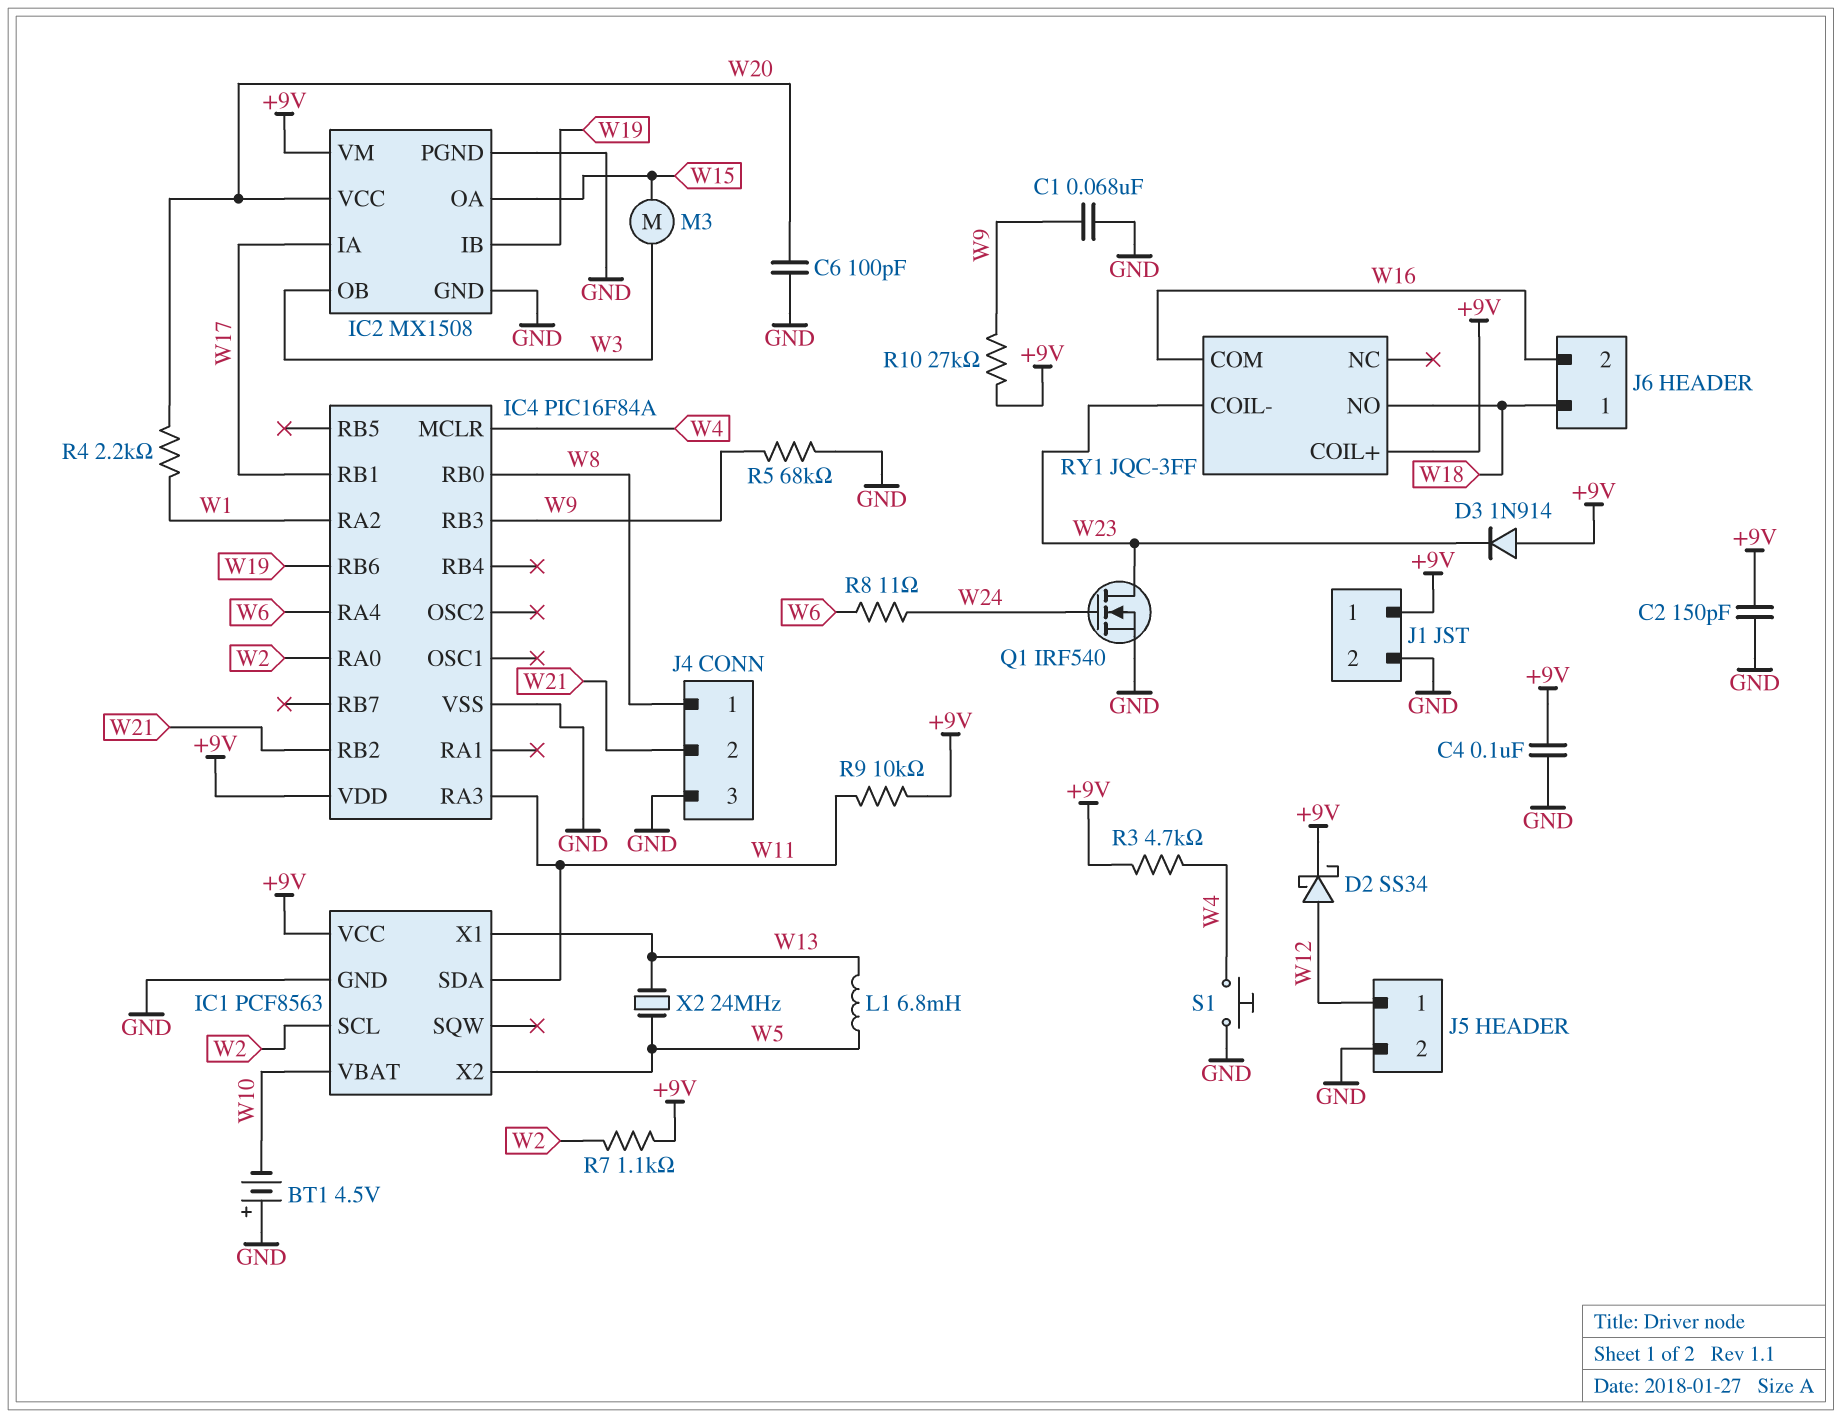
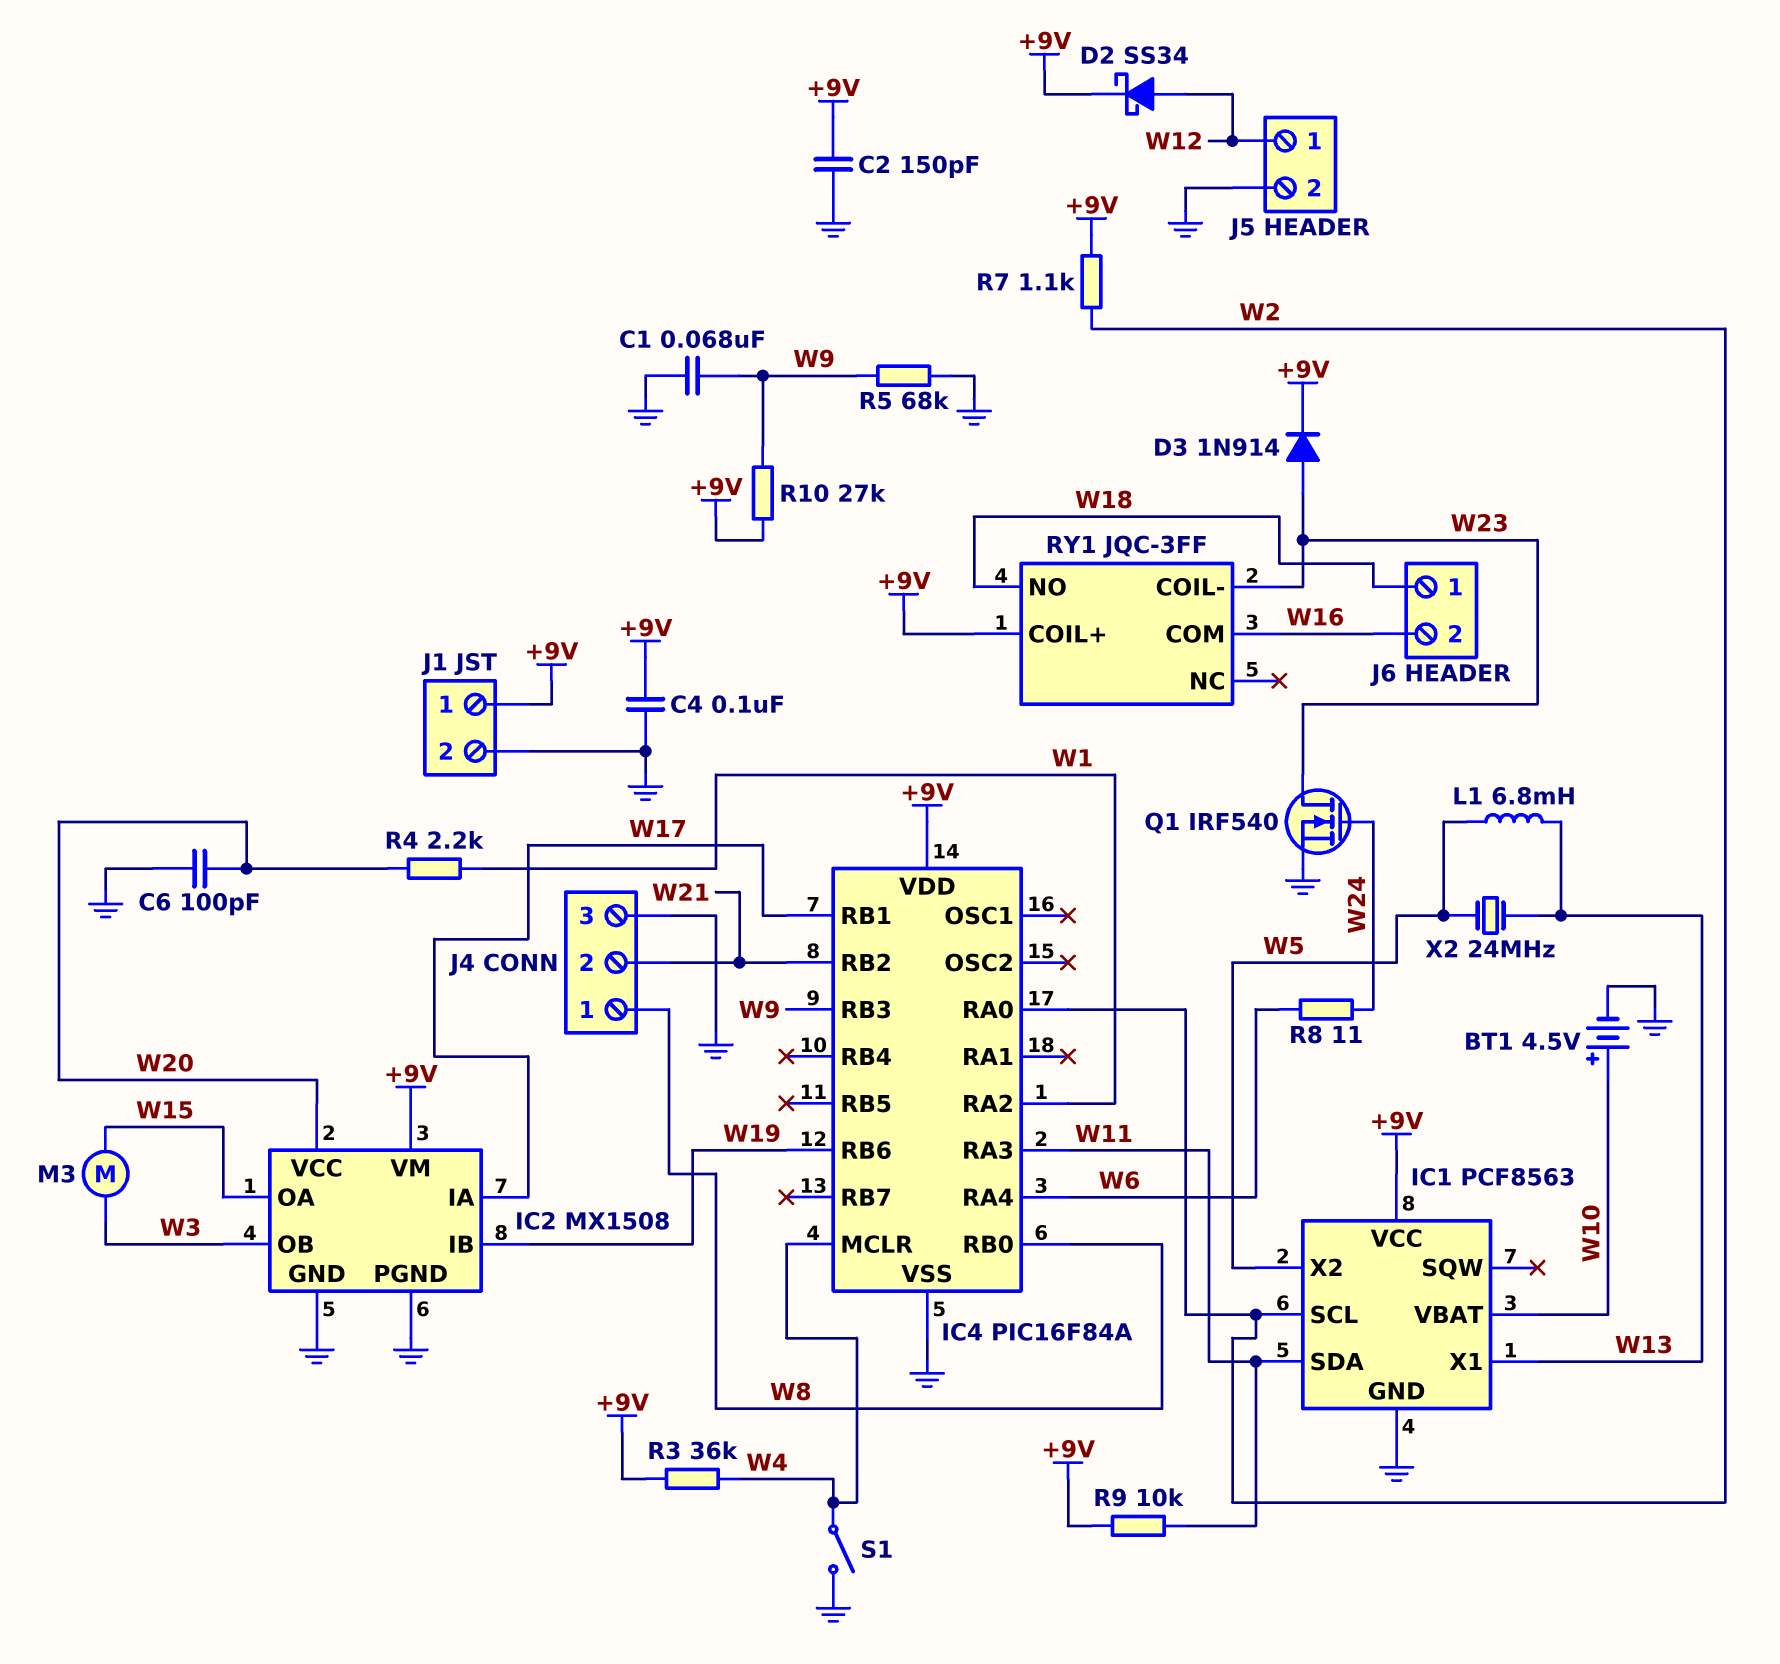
BT1: 4.5V (plus GND, minus W10) -> 4.5V (plus W10, minus GND)
D3: diode 1N914 (A +9V, K W23) -> diode 1N914 (A W23, K +9V)
R3: 4.7k (+9V, W4) -> 36k (+9V, W4)
S1: button (GND, W4) -> switch (GND, W4)

